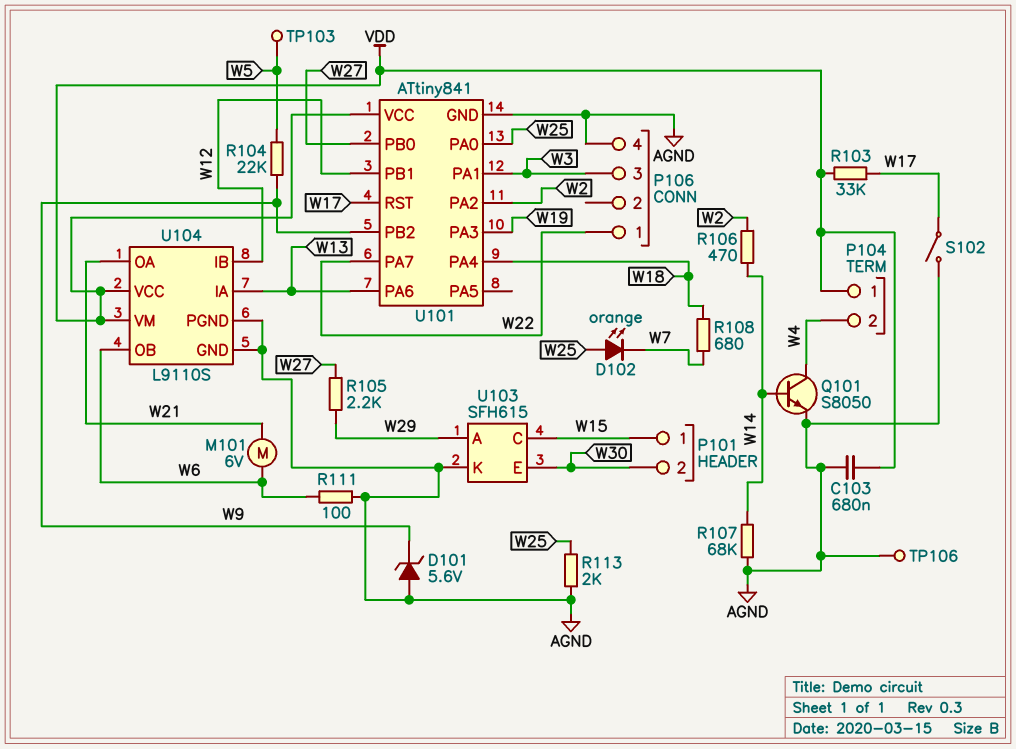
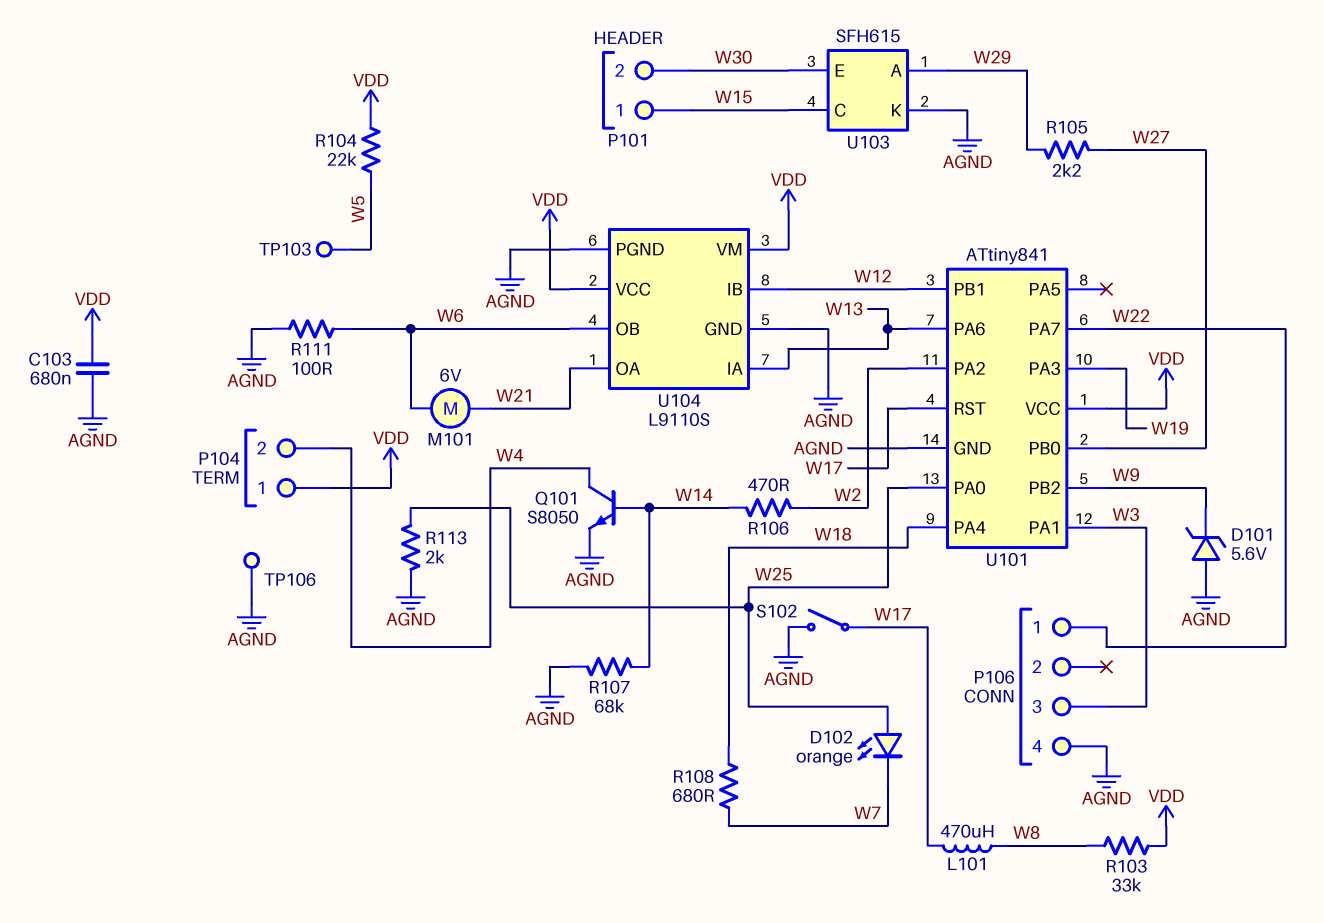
L101: none -> 470uH (W8, W17)
R103: 33k (VDD, W17) -> 33k (VDD, W8)
R104: 22k (W5, W9) -> 22k (VDD, W5)

